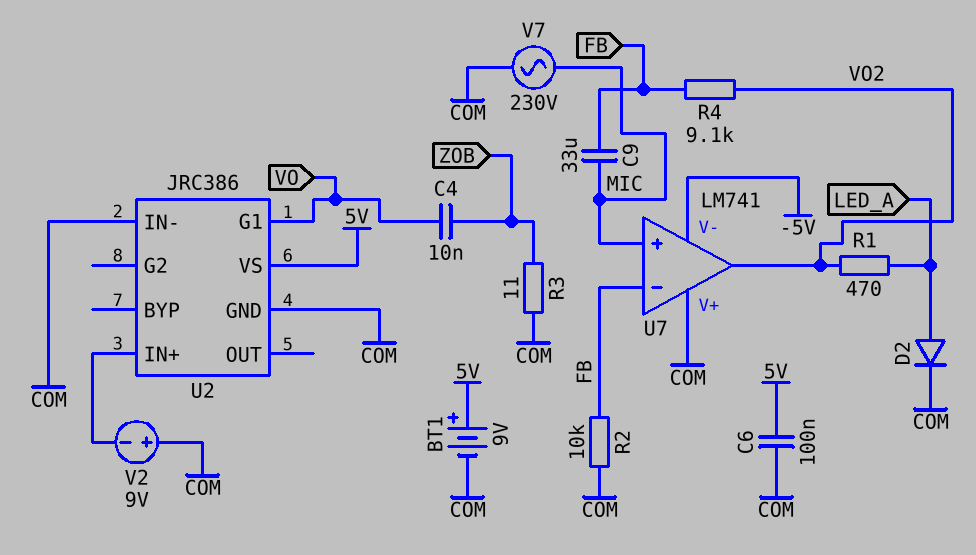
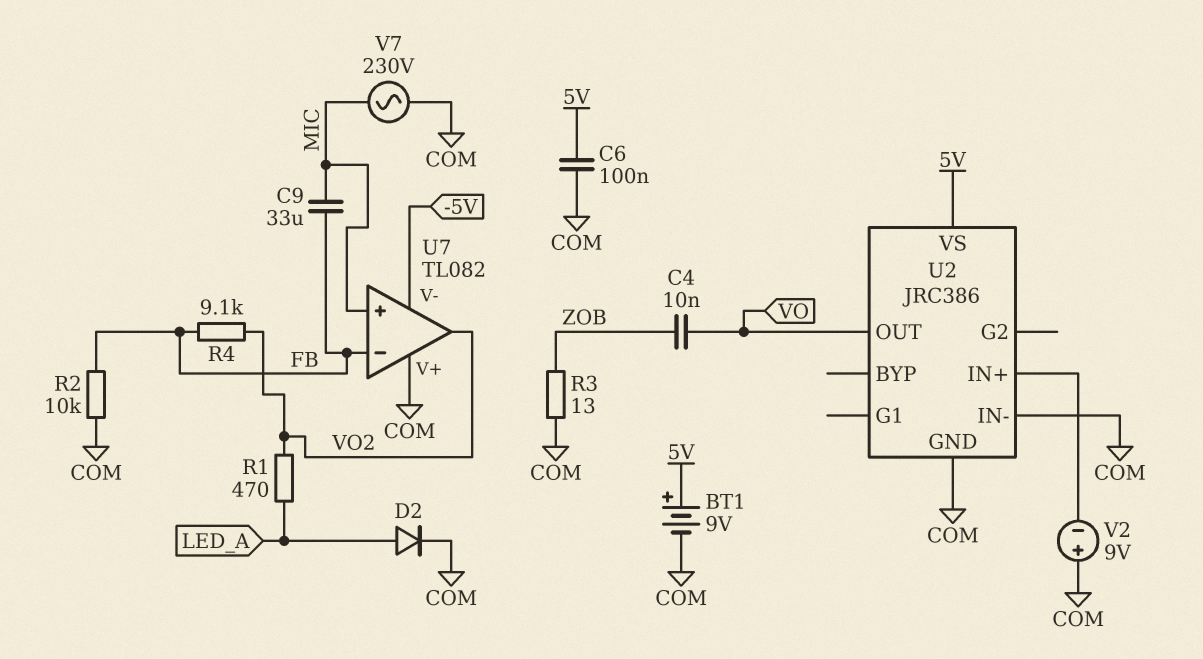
R3: 11 (COM, ZOB) -> 13 (COM, ZOB)
U2 pin G1: VO -> none
U2 pin OUT: none -> VO
U7: LM741 -> TL082

